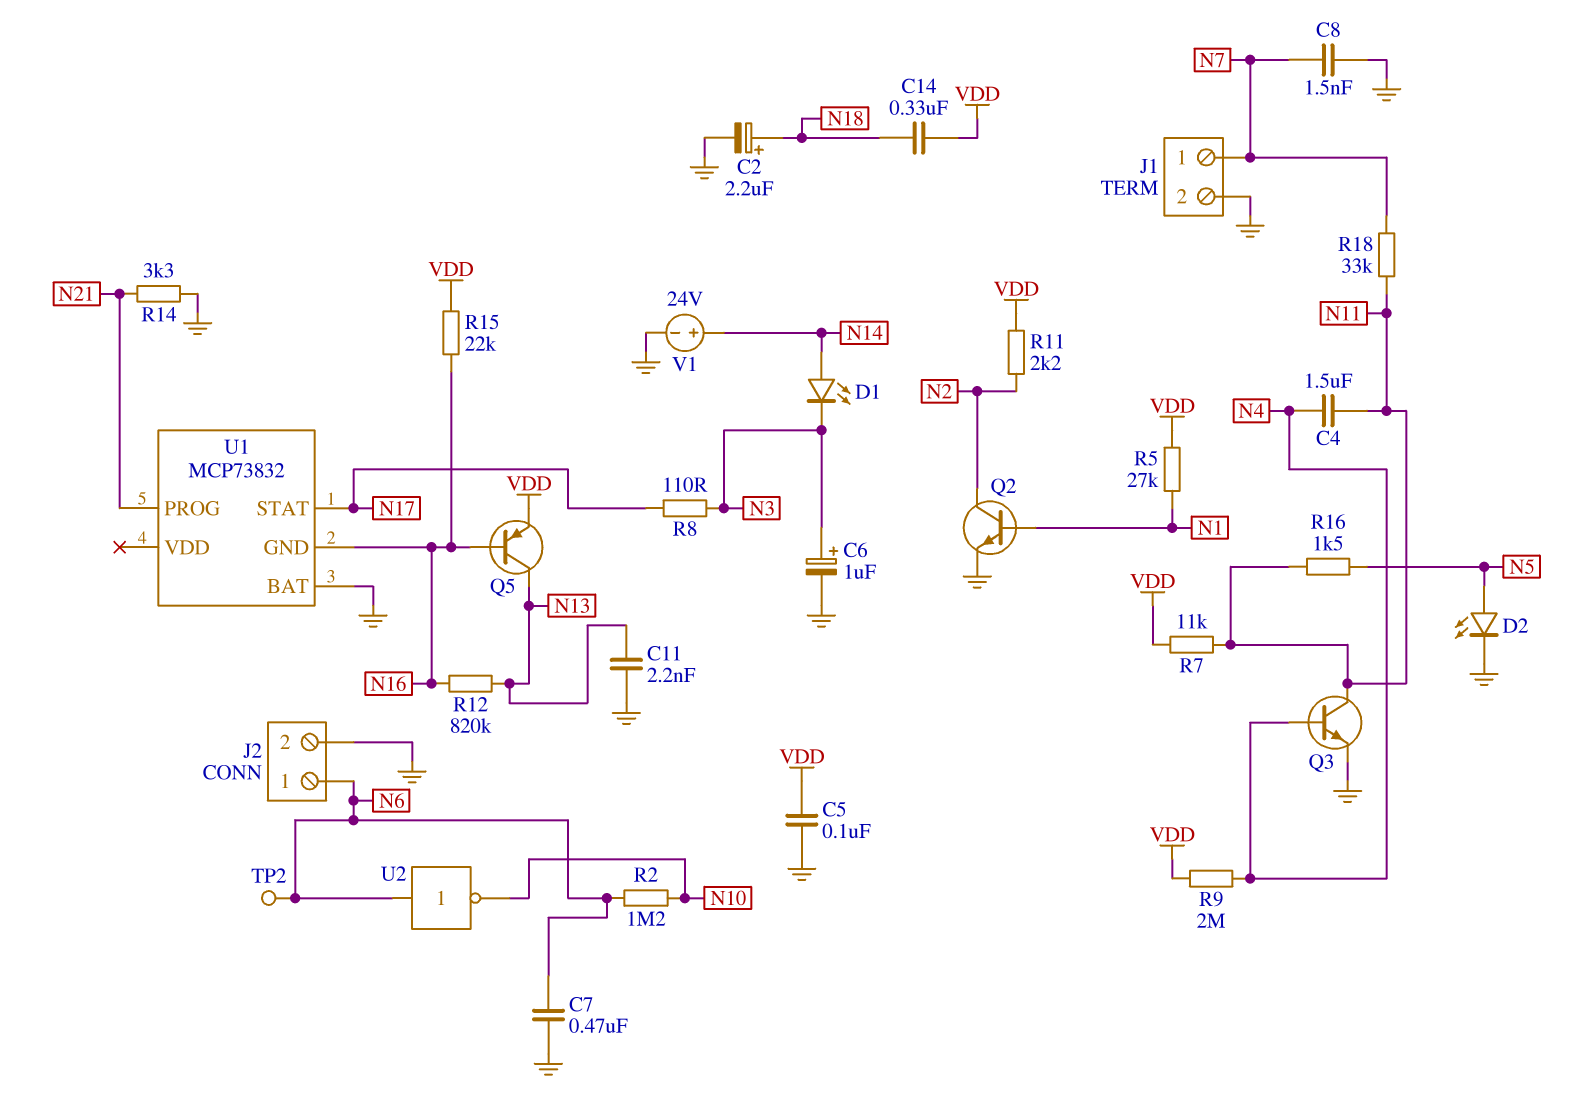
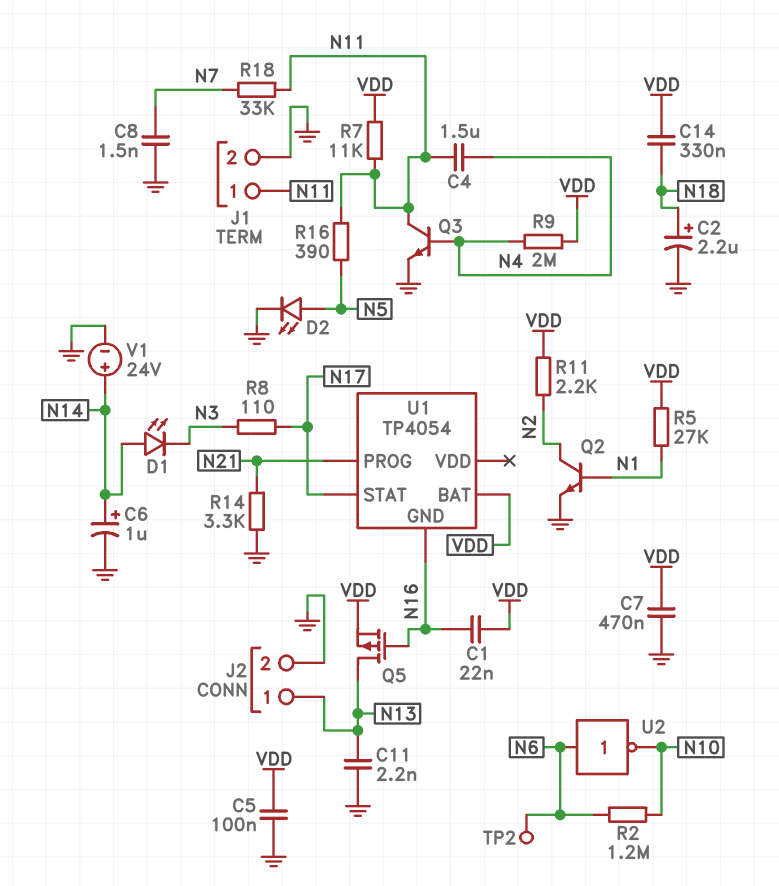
C1: none -> 22nF (N16, VDD)
C6: 1uF (plus N3, minus GND) -> 1uF (plus N14, minus GND)
C7: 470nF (GND, N6) -> 470nF (GND, VDD)
J1 pin 1: N7 -> N11
J2 pin 1: N6 -> N13
Q5: PNP (B N16, C N13, E VDD) -> PMOS (G N16, D N13, S VDD)
R12: 820k (N13, N16) -> none
R15: 22k (N16, VDD) -> none
R16: 1.5k (N5, N11) -> 390 (N5, N11)
U1: MCP73832 -> TP4054
U1 pin BAT: GND -> VDD

